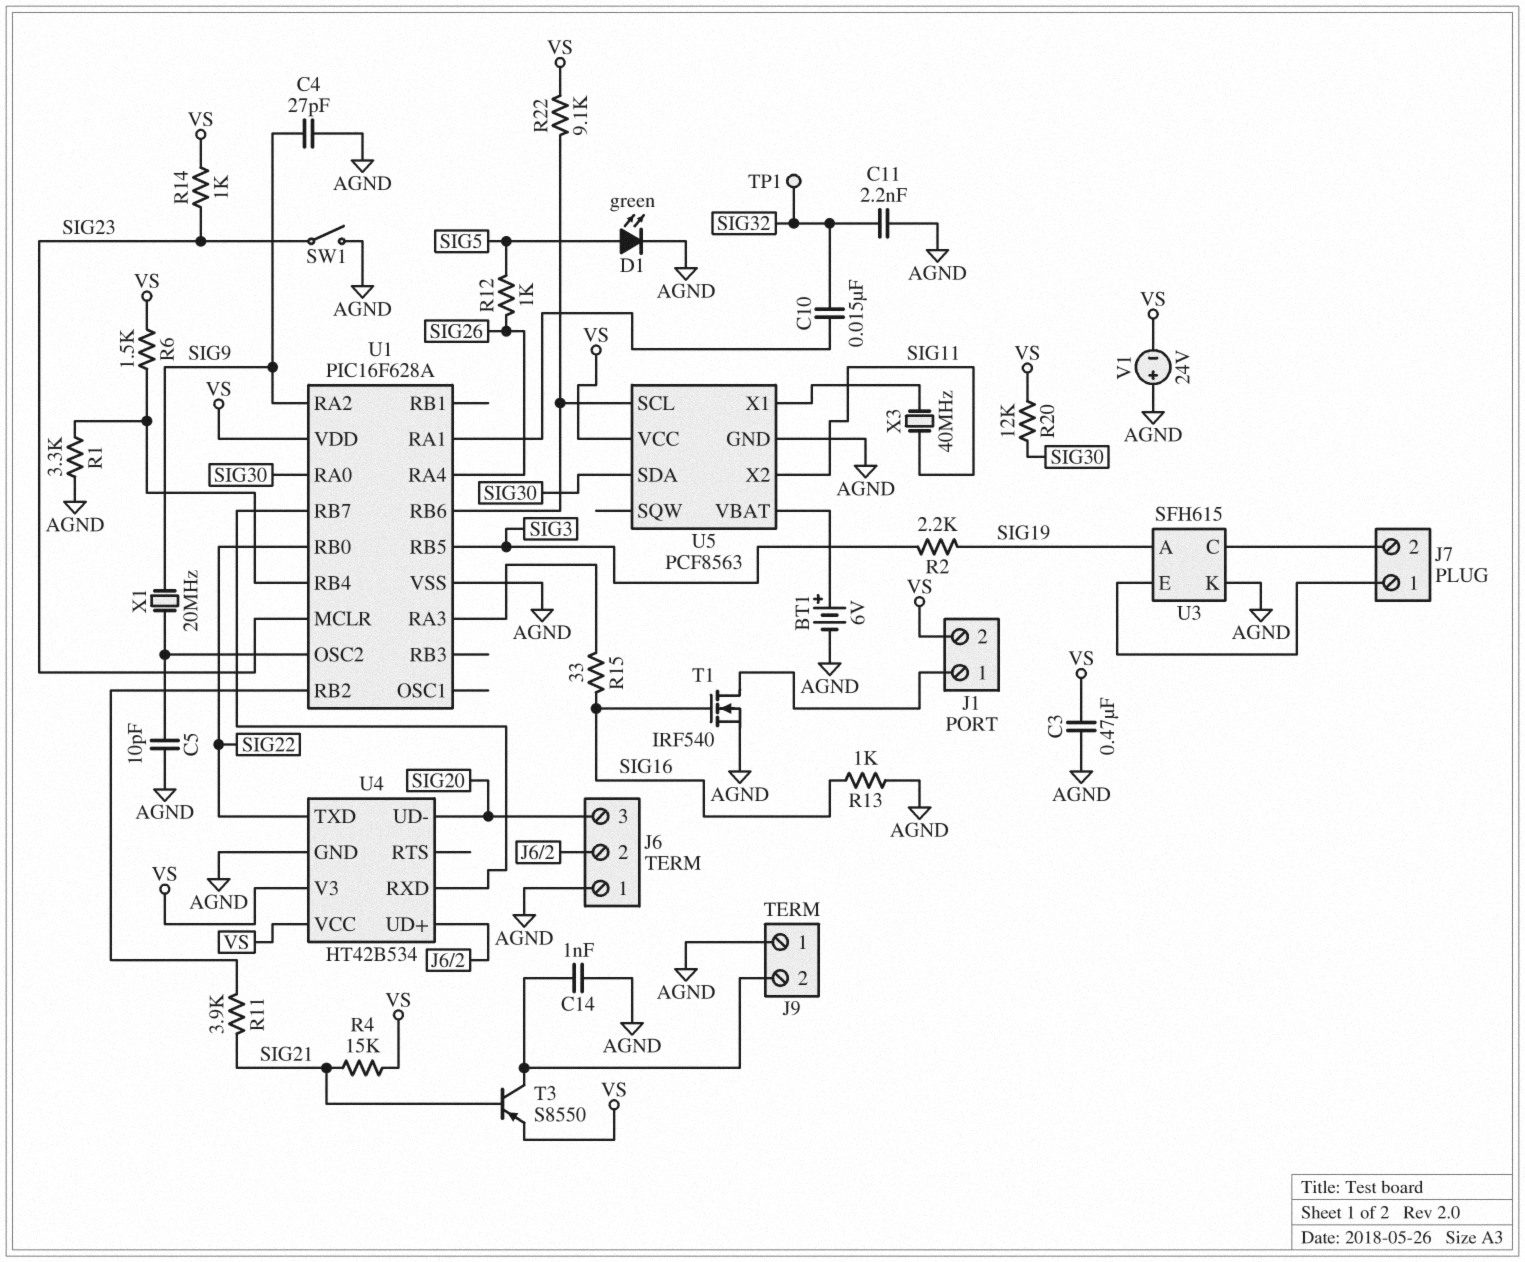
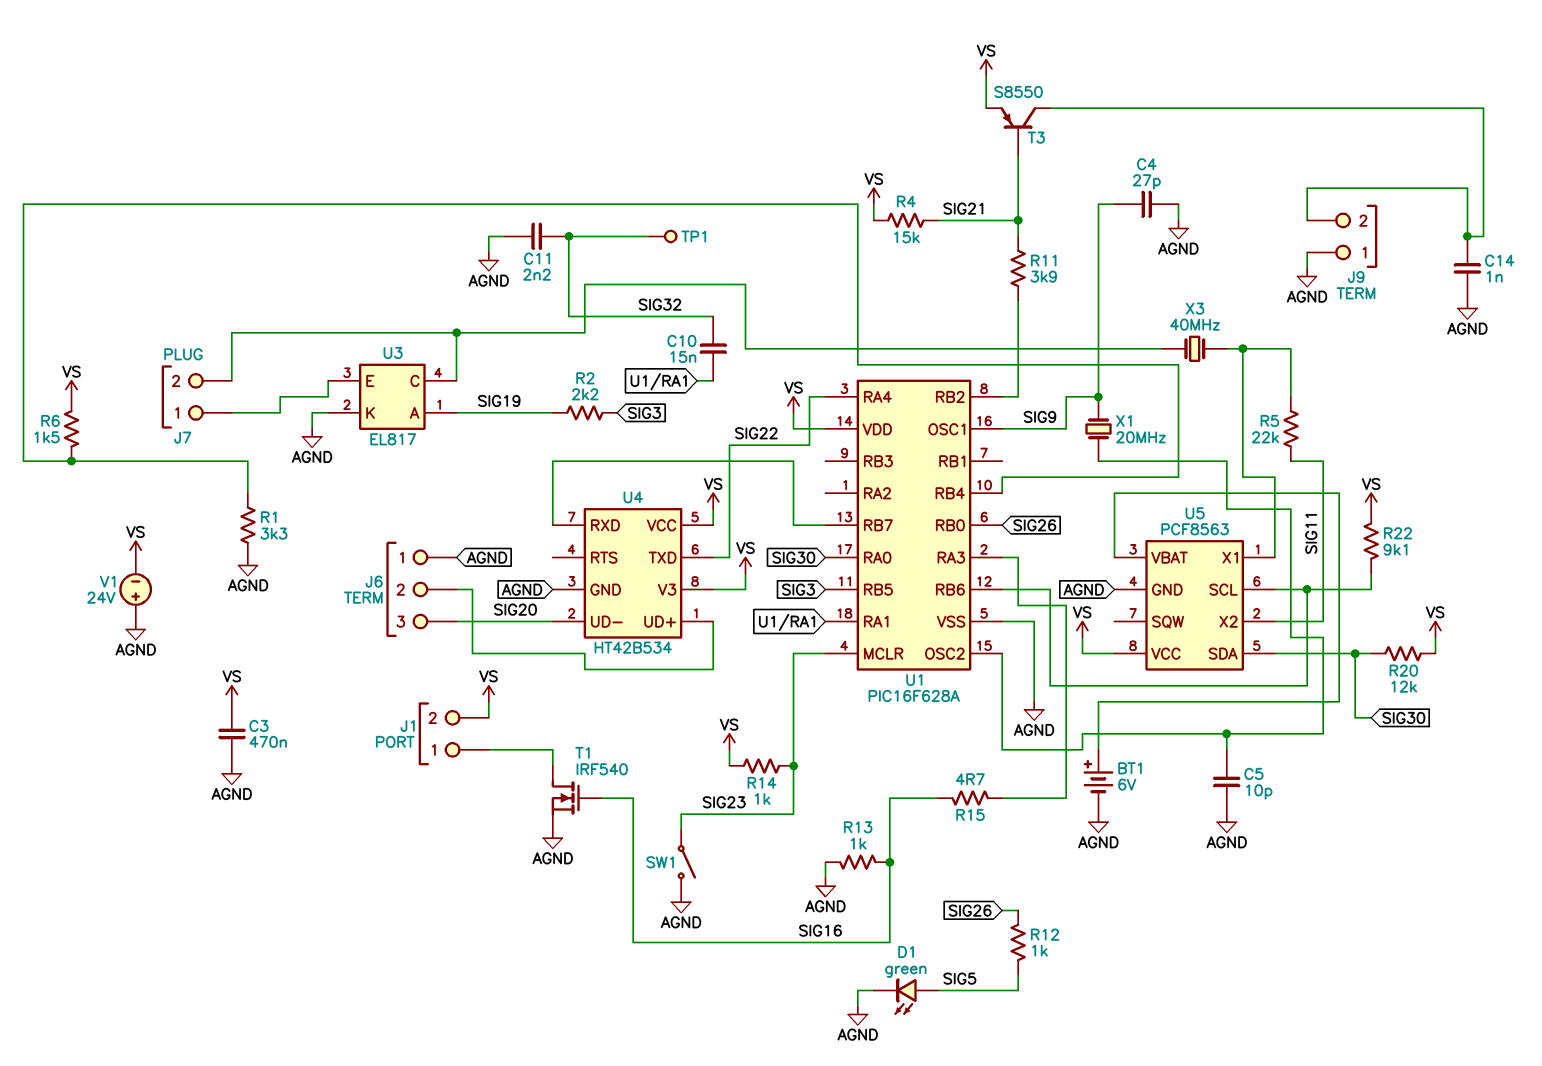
R5: none -> 22k (SIG11, U5/X1)
R15: 33 (SIG16, U1/RA3) -> 4.7 (SIG16, U1/RA3)
U1 pin OSC1: none -> SIG9
U1 pin RA2: SIG9 -> none
U1 pin RA4: SIG26 -> SIG22
U1 pin RB0: SIG22 -> SIG26
U3: SFH615 -> EL817
X3: 40MHz (SIG11, U5/X1) -> 40MHz (J7/2, U5/X1)

